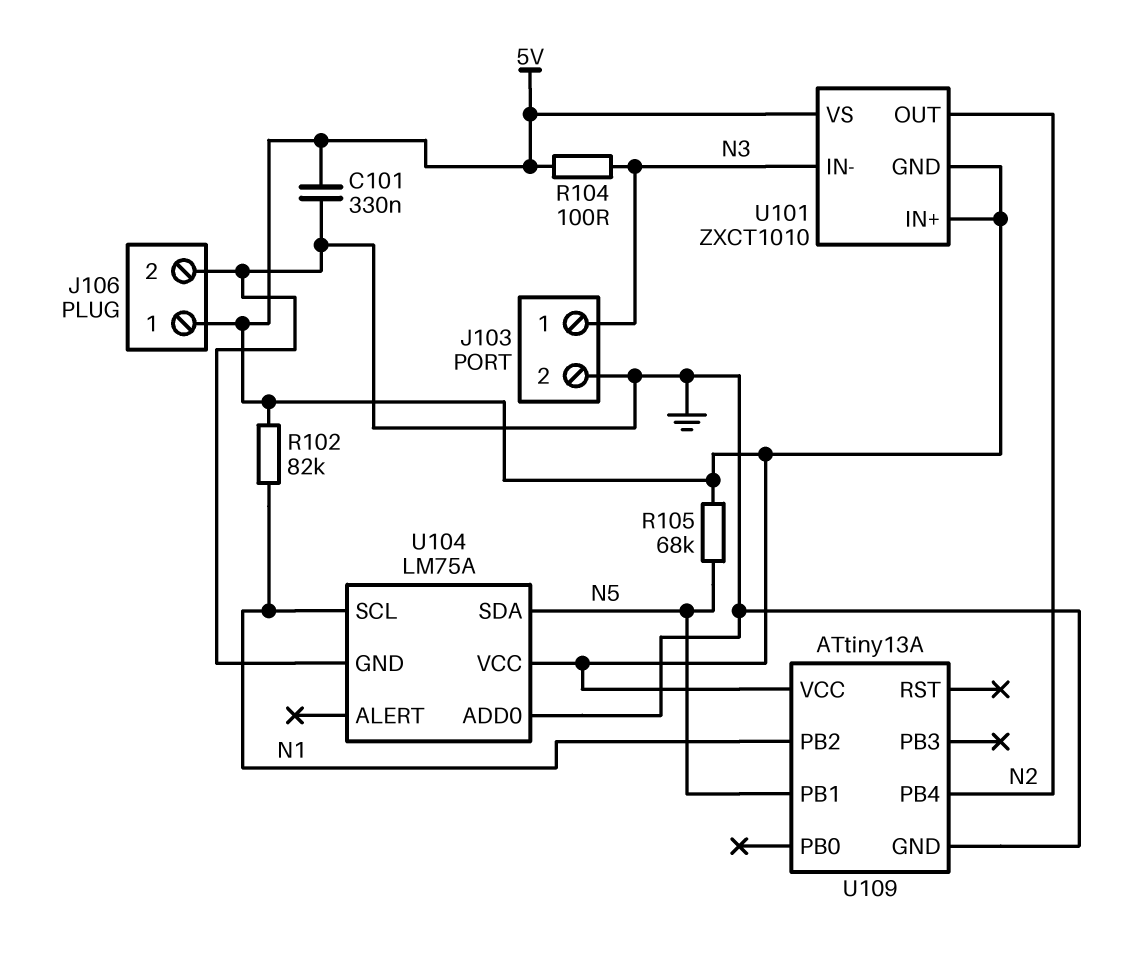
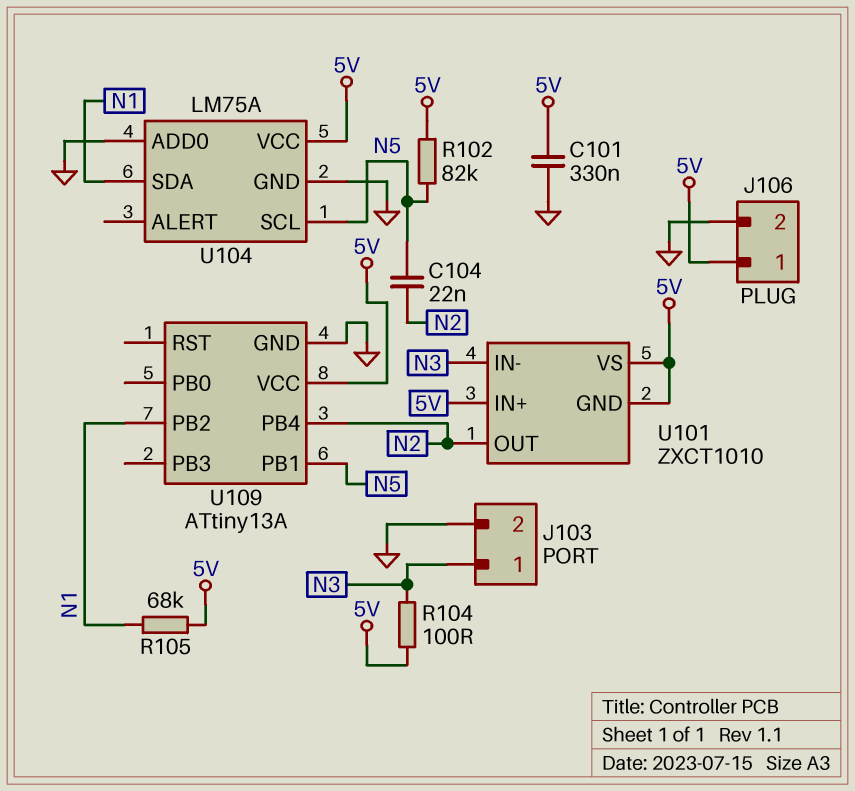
C104: none -> 22nF (N2, N5)
R102: 82k (5V, N1) -> 82k (5V, N5)
R105: 68k (5V, N5) -> 68k (5V, N1)
U104 pin SCL: N1 -> N5
U104 pin SDA: N5 -> N1

